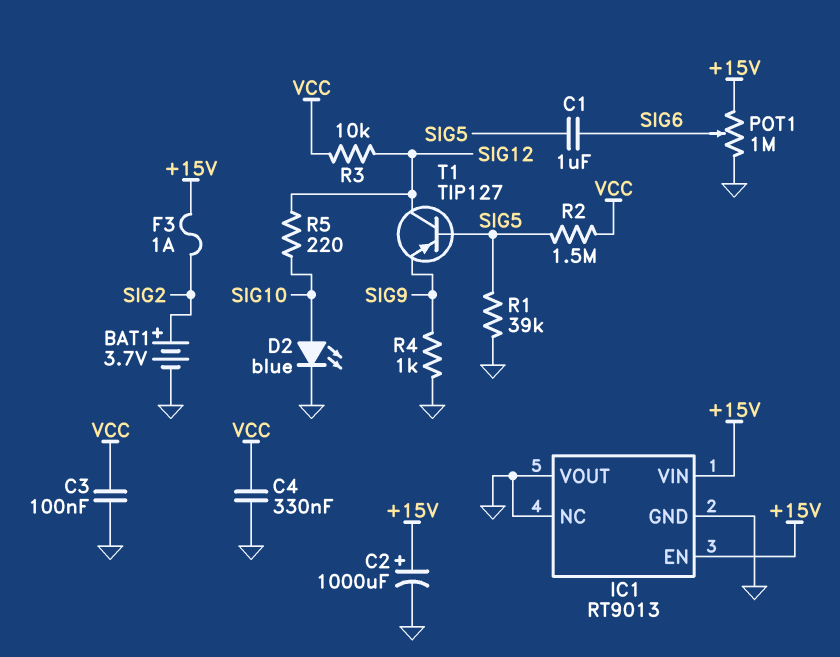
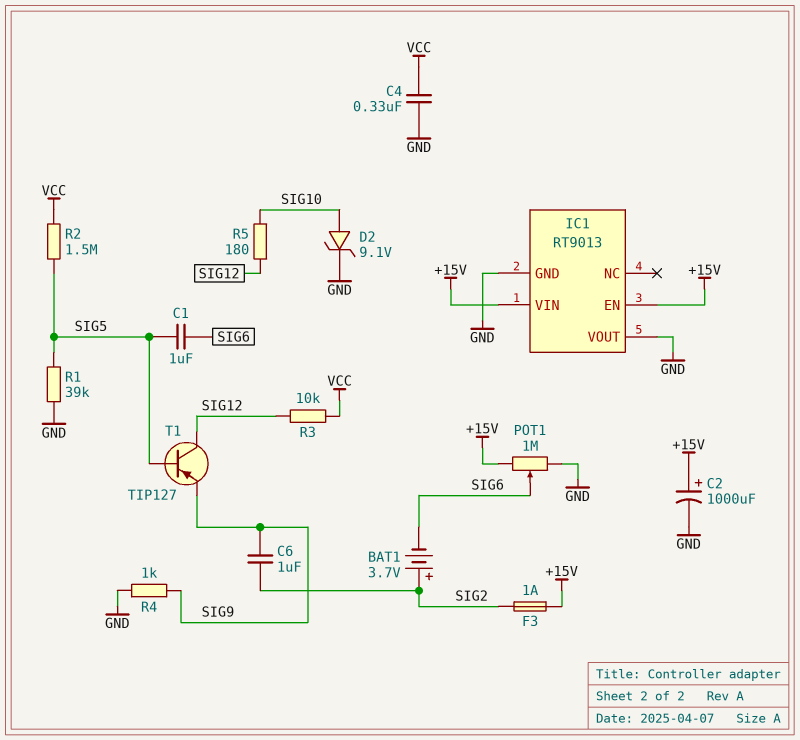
BAT1: 3.7V (plus SIG2, minus GND) -> 3.7V (plus SIG2, minus SIG6)
C3: 100nF (GND, VCC) -> none
C6: none -> 1uF (SIG2, SIG9)
D2: LED blue (A SIG10, K GND) -> zener 9.1V (A SIG10, K GND)
IC1 pin NC: GND -> none
R5: 220 (SIG10, SIG12) -> 180 (SIG10, SIG12)

